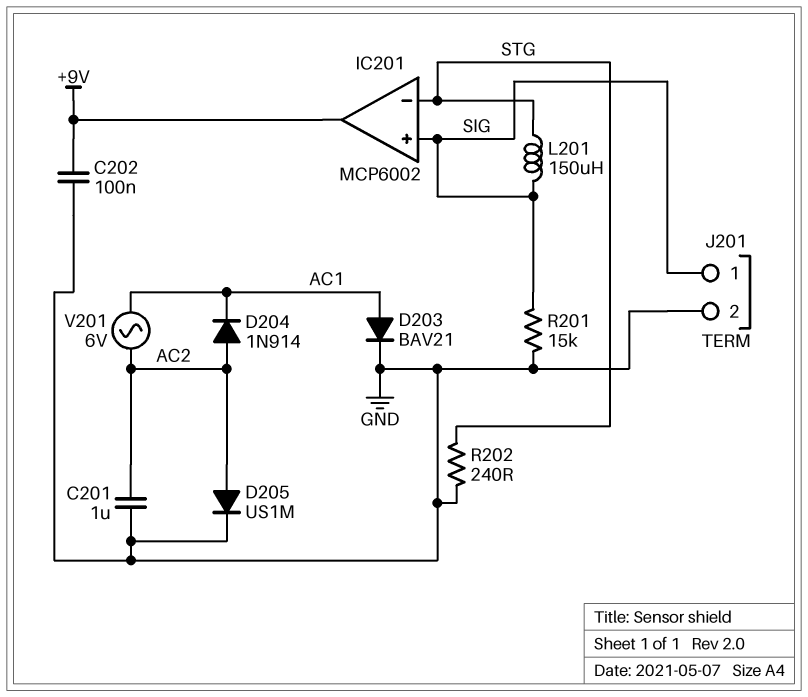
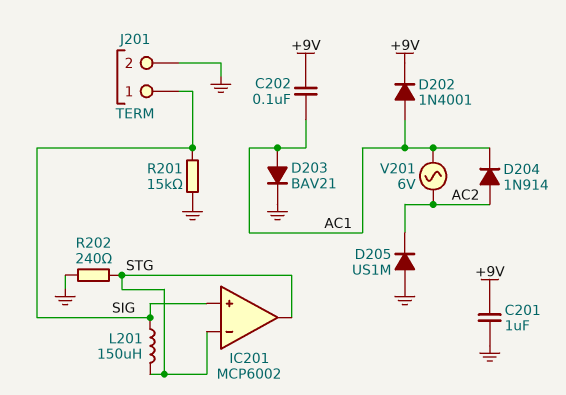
C201: 1uF (AC2, GND) -> 1uF (+9V, GND)
C202: 100nF (+9V, GND) -> 100nF (+9V, AC1)
D202: none -> diode 1N4001 (A AC1, K +9V)
D205: diode US1M (A AC2, K GND) -> diode US1M (A GND, K AC2)
IC201 pin out: +9V -> STG

